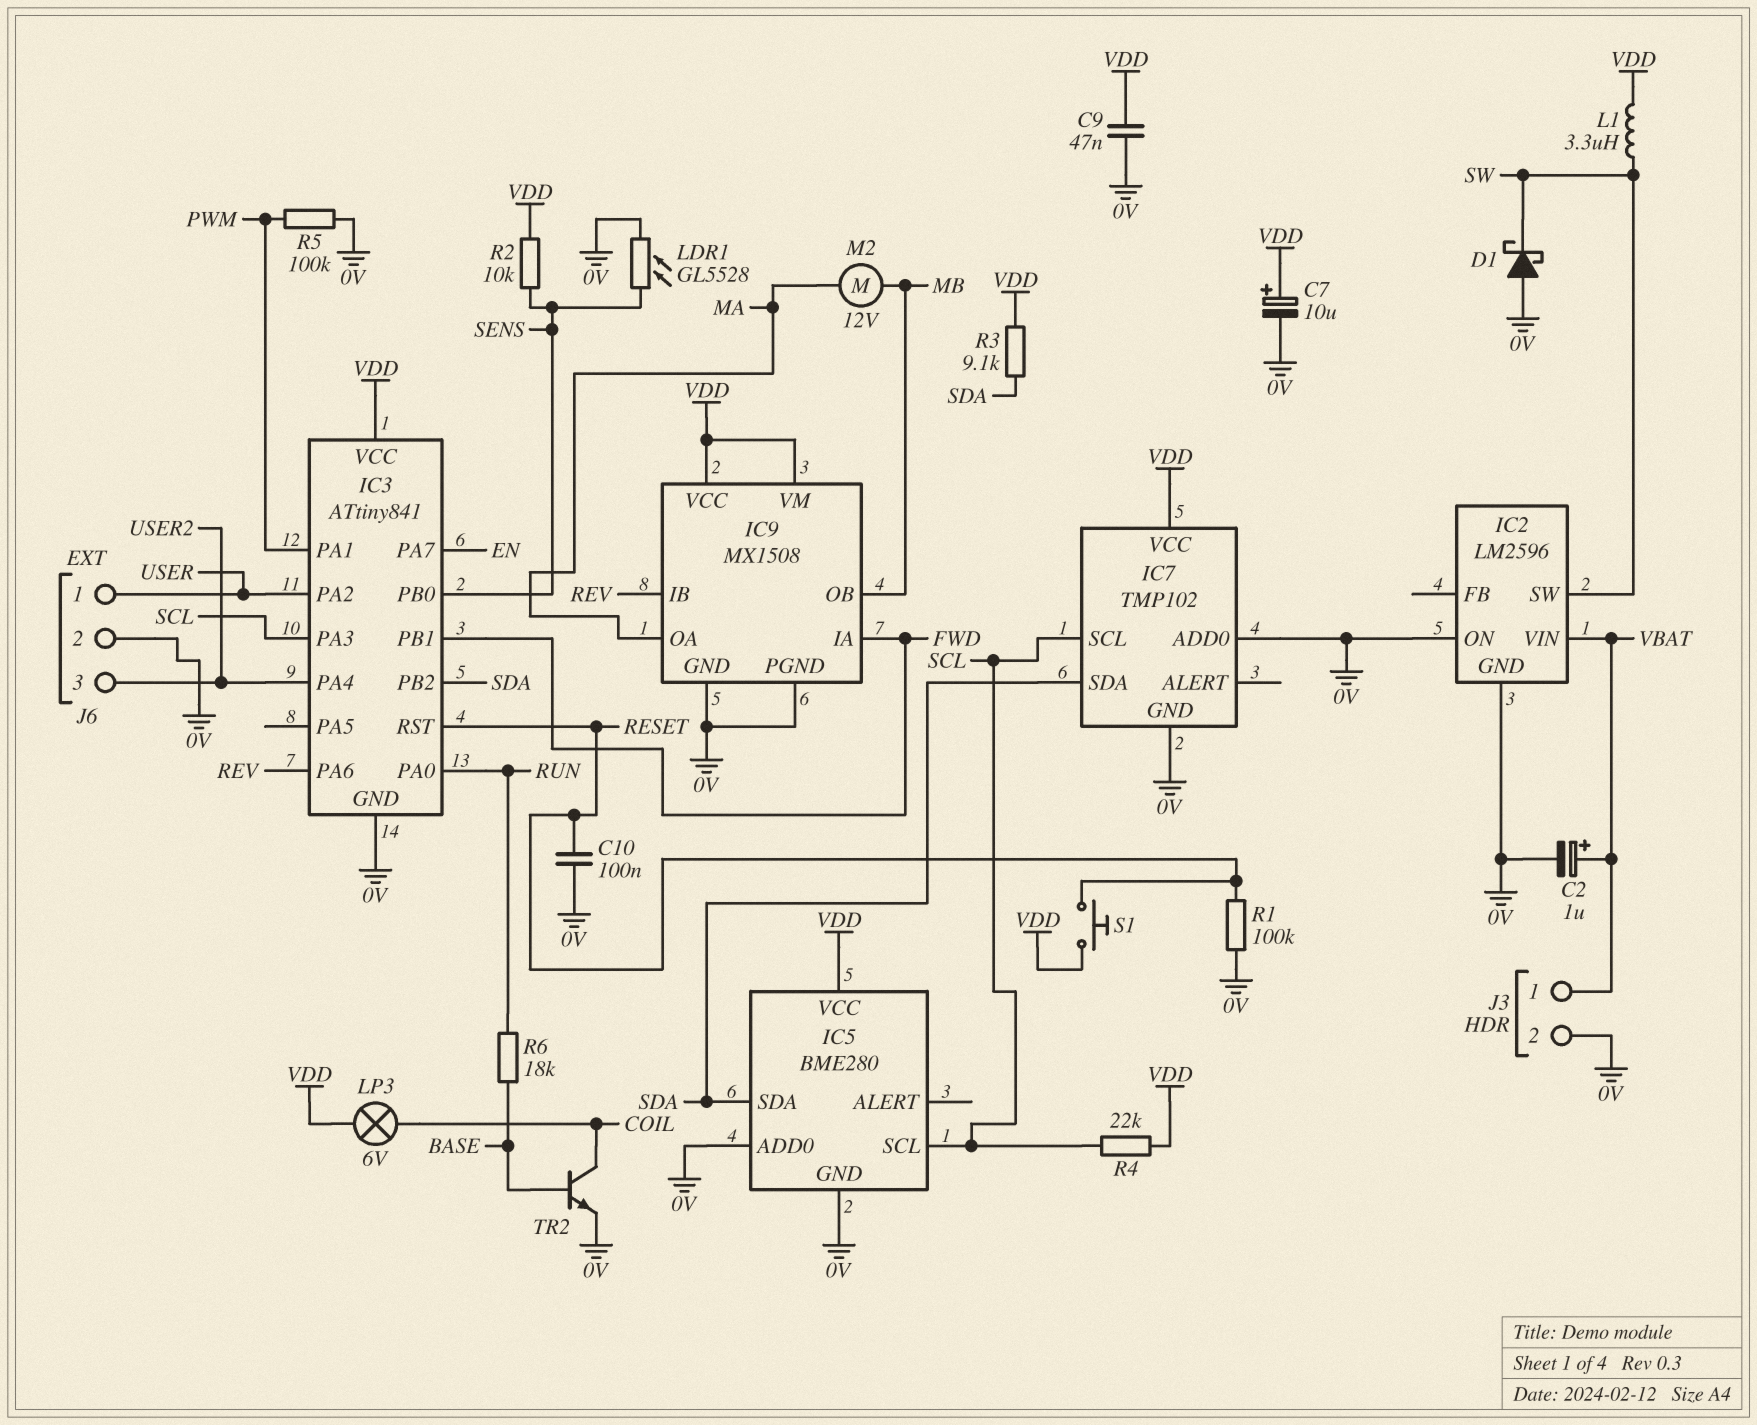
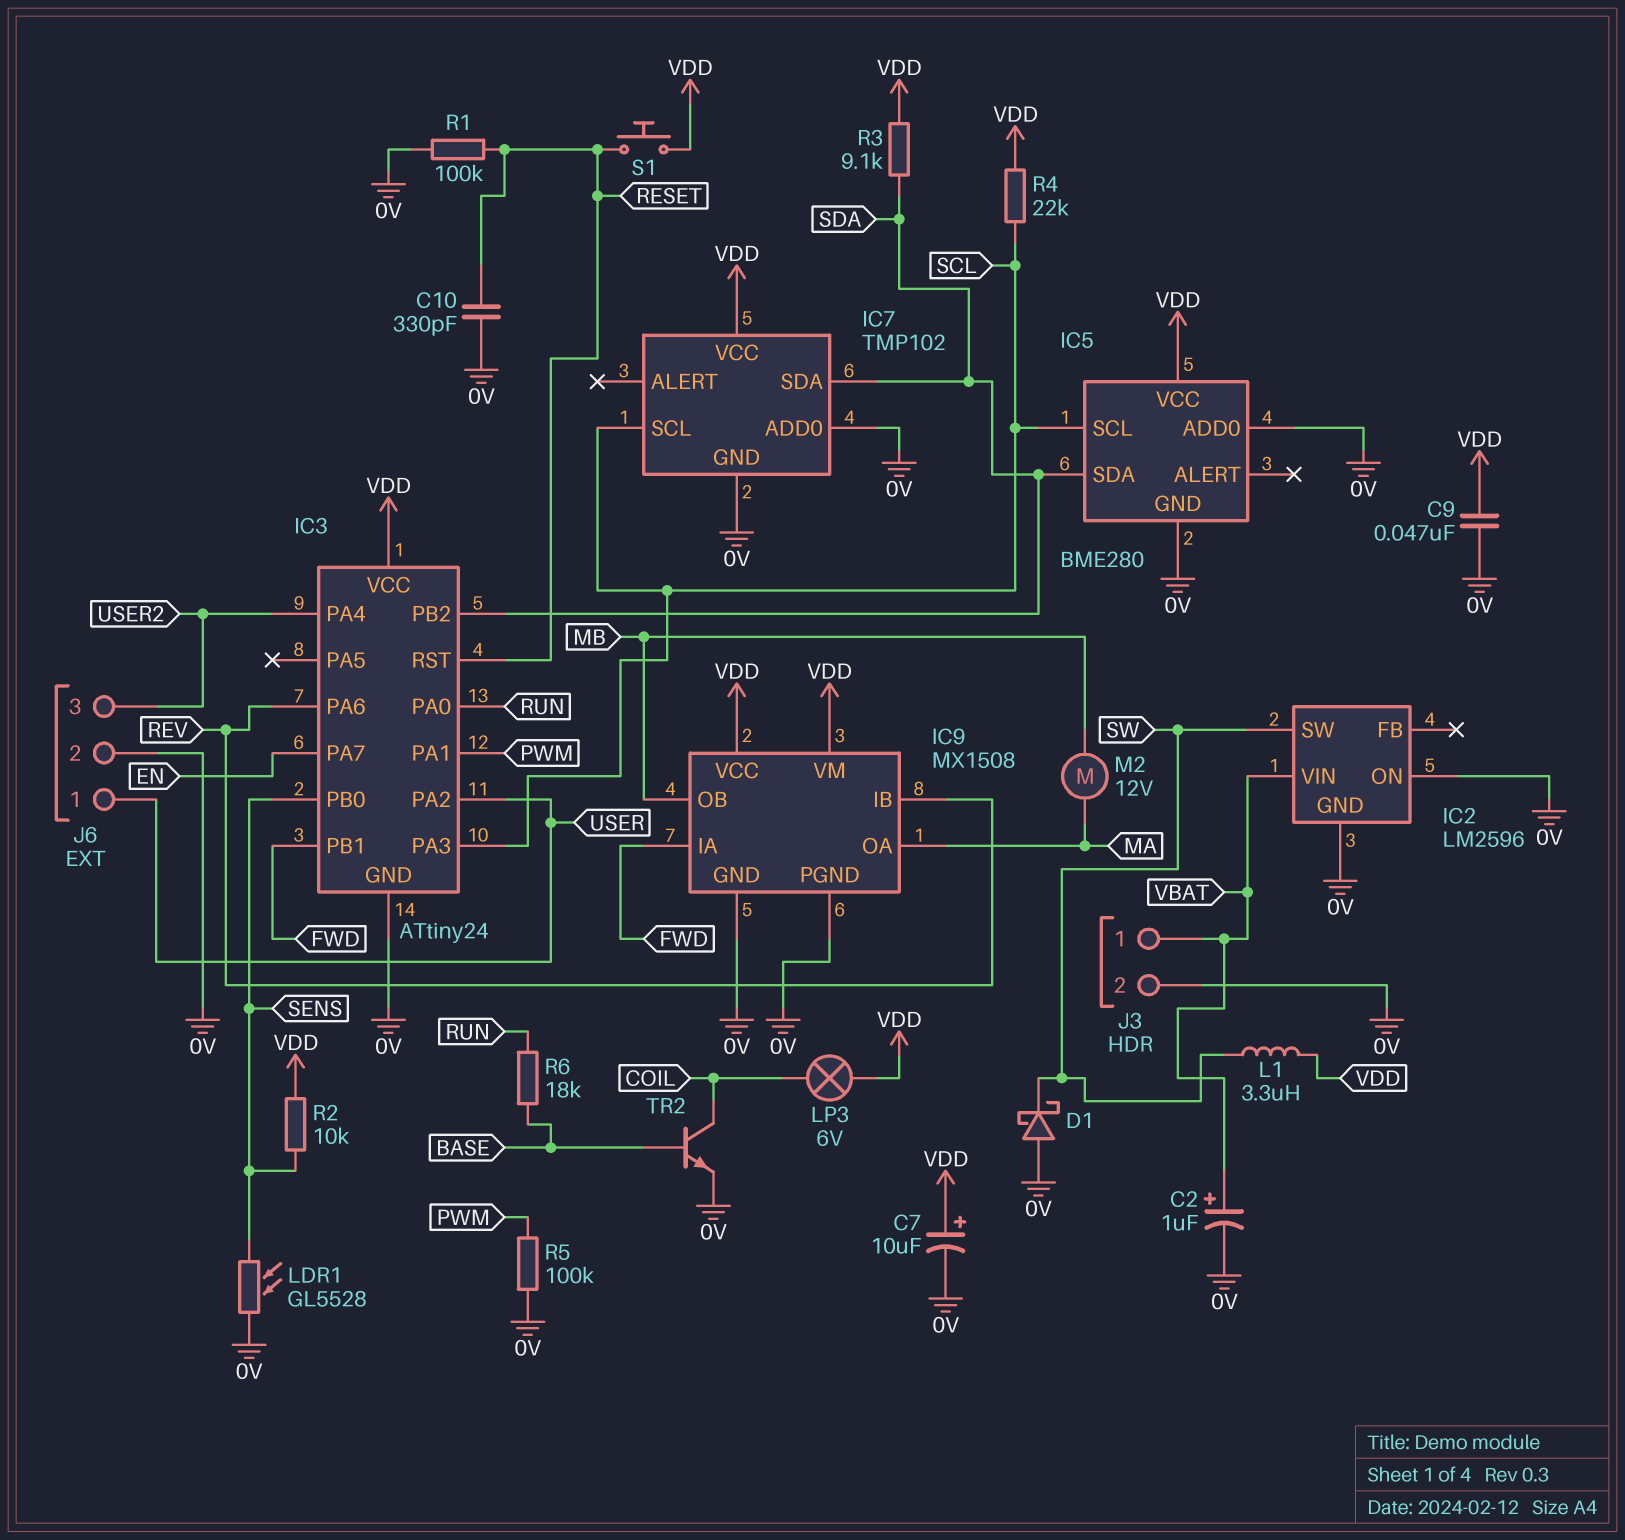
C10: 100nF (0V, RESET) -> 330pF (0V, RESET)
IC3: ATtiny841 -> ATtiny24

